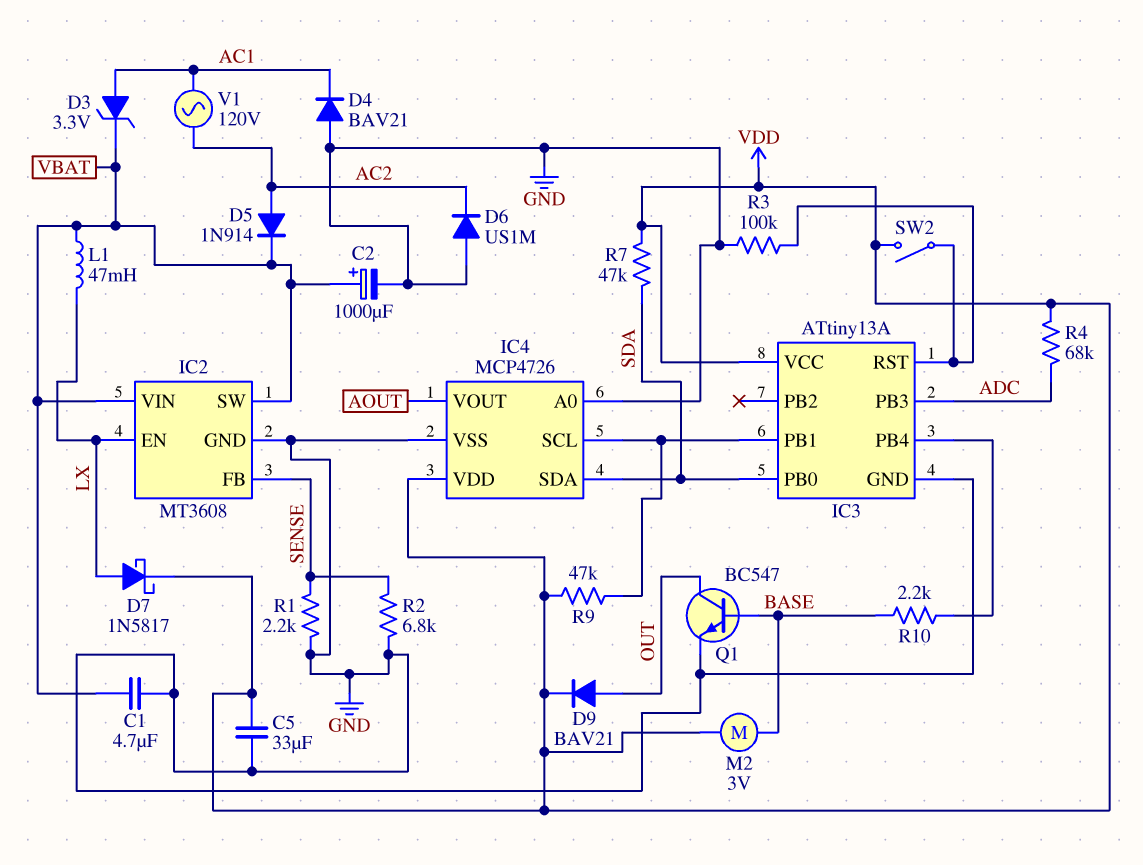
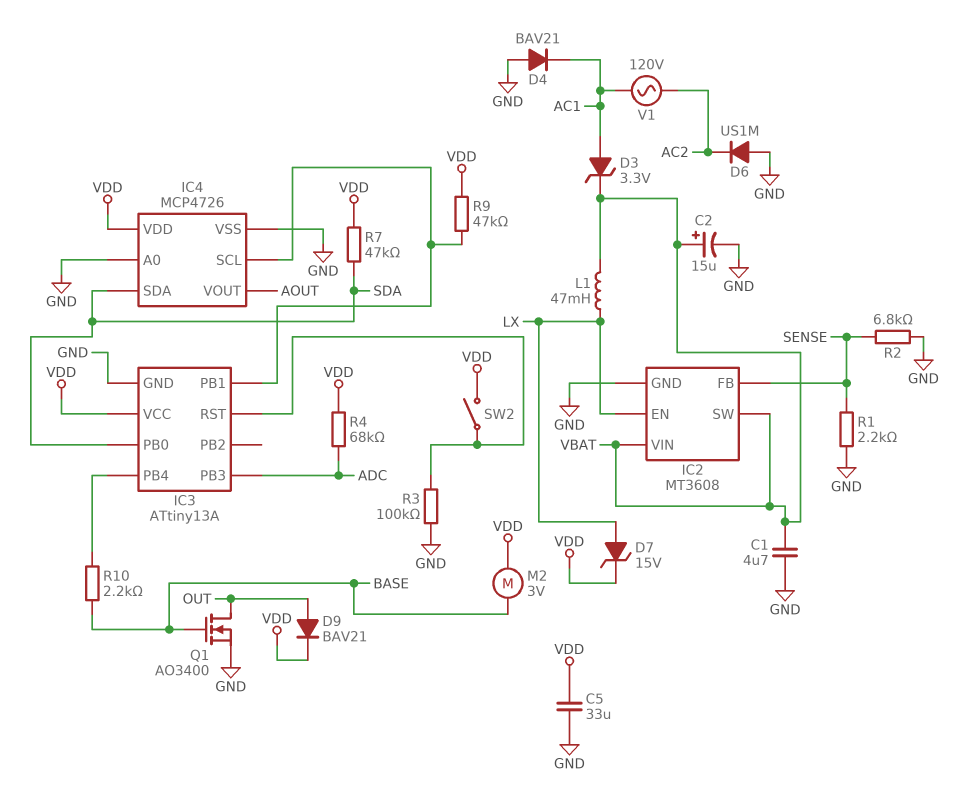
C2: 1000uF (plus VBAT, minus GND) -> 15uF (plus VBAT, minus GND)
D5: diode 1N914 (A AC2, K VBAT) -> none
D7: schottky 1N5817 (A LX, K VDD) -> zener 15V (A LX, K VDD)
Q1: NPN BC547 (B BASE, C OUT, E GND) -> NMOS AO3400 (G BASE, D OUT, S GND)

